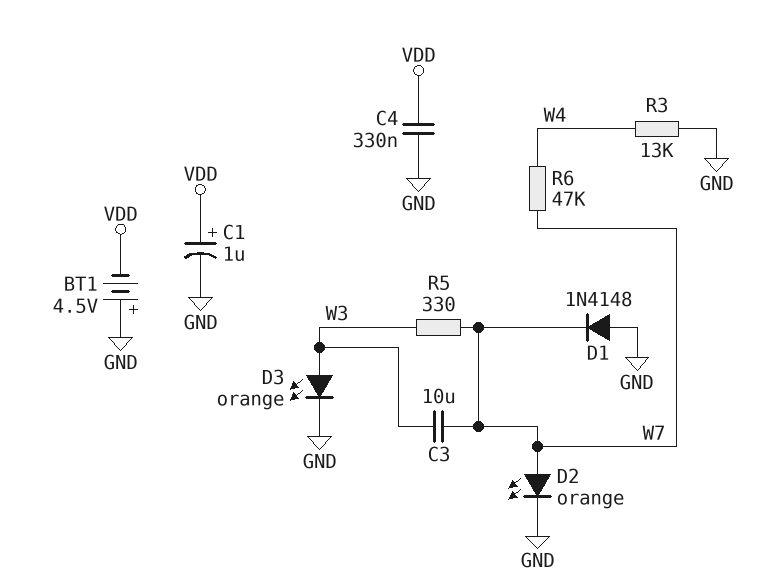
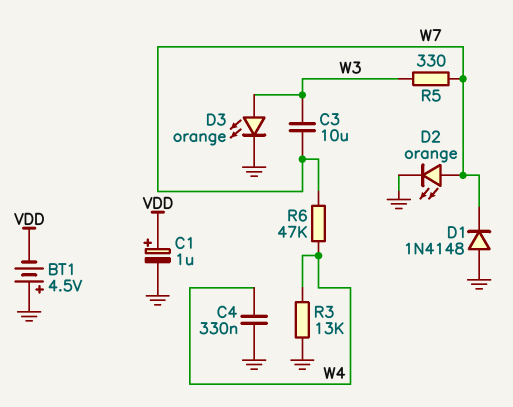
C4: 330nF (GND, VDD) -> 330nF (GND, W4)

